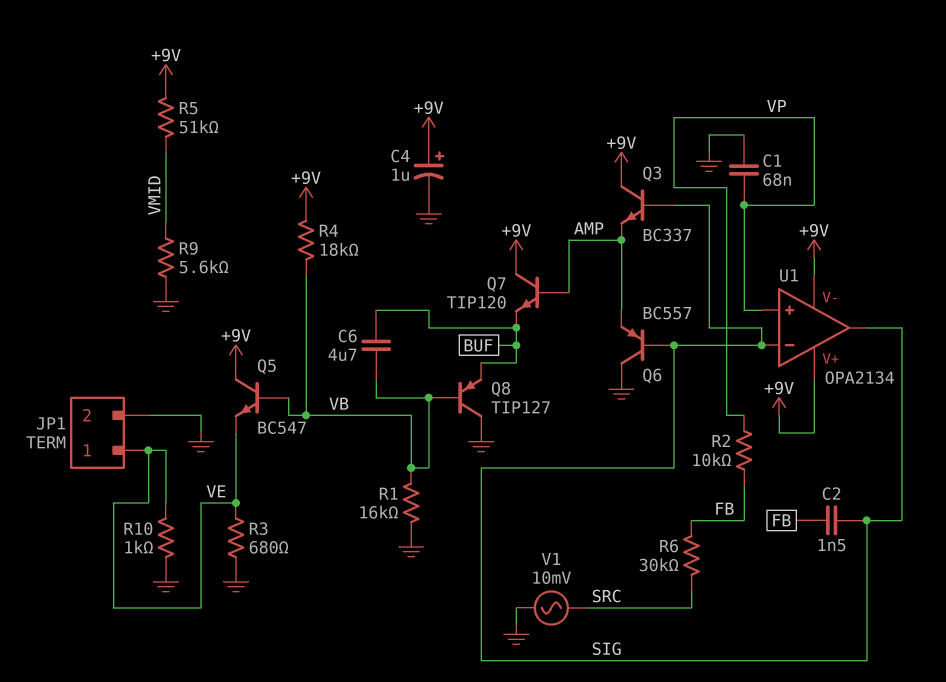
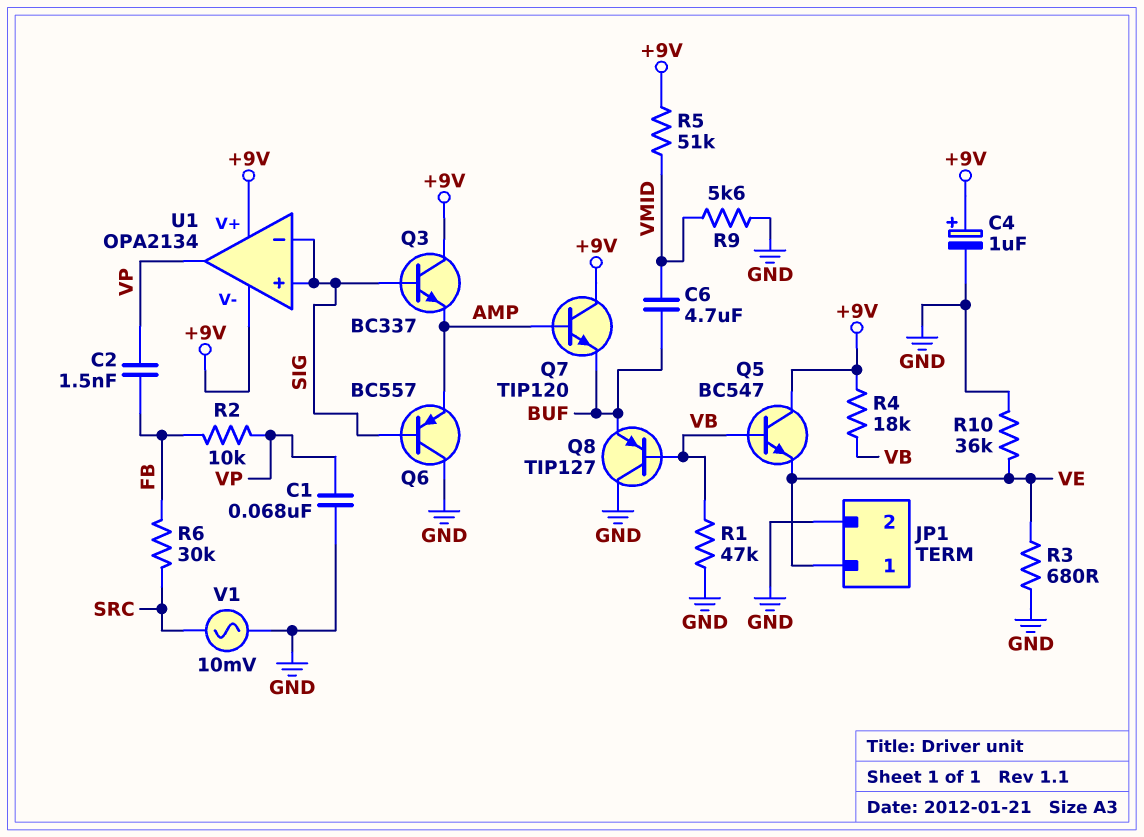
C2: 1.5nF (FB, SIG) -> 1.5nF (FB, VP)
C6: 4.7uF (BUF, VB) -> 4.7uF (BUF, VMID)
R1: 16k (GND, VB) -> 47k (GND, VB)
R10: 1k (GND, VE) -> 36k (GND, VE)
U1 pin in+: VP -> SIG
U1 pin out: SIG -> VP

